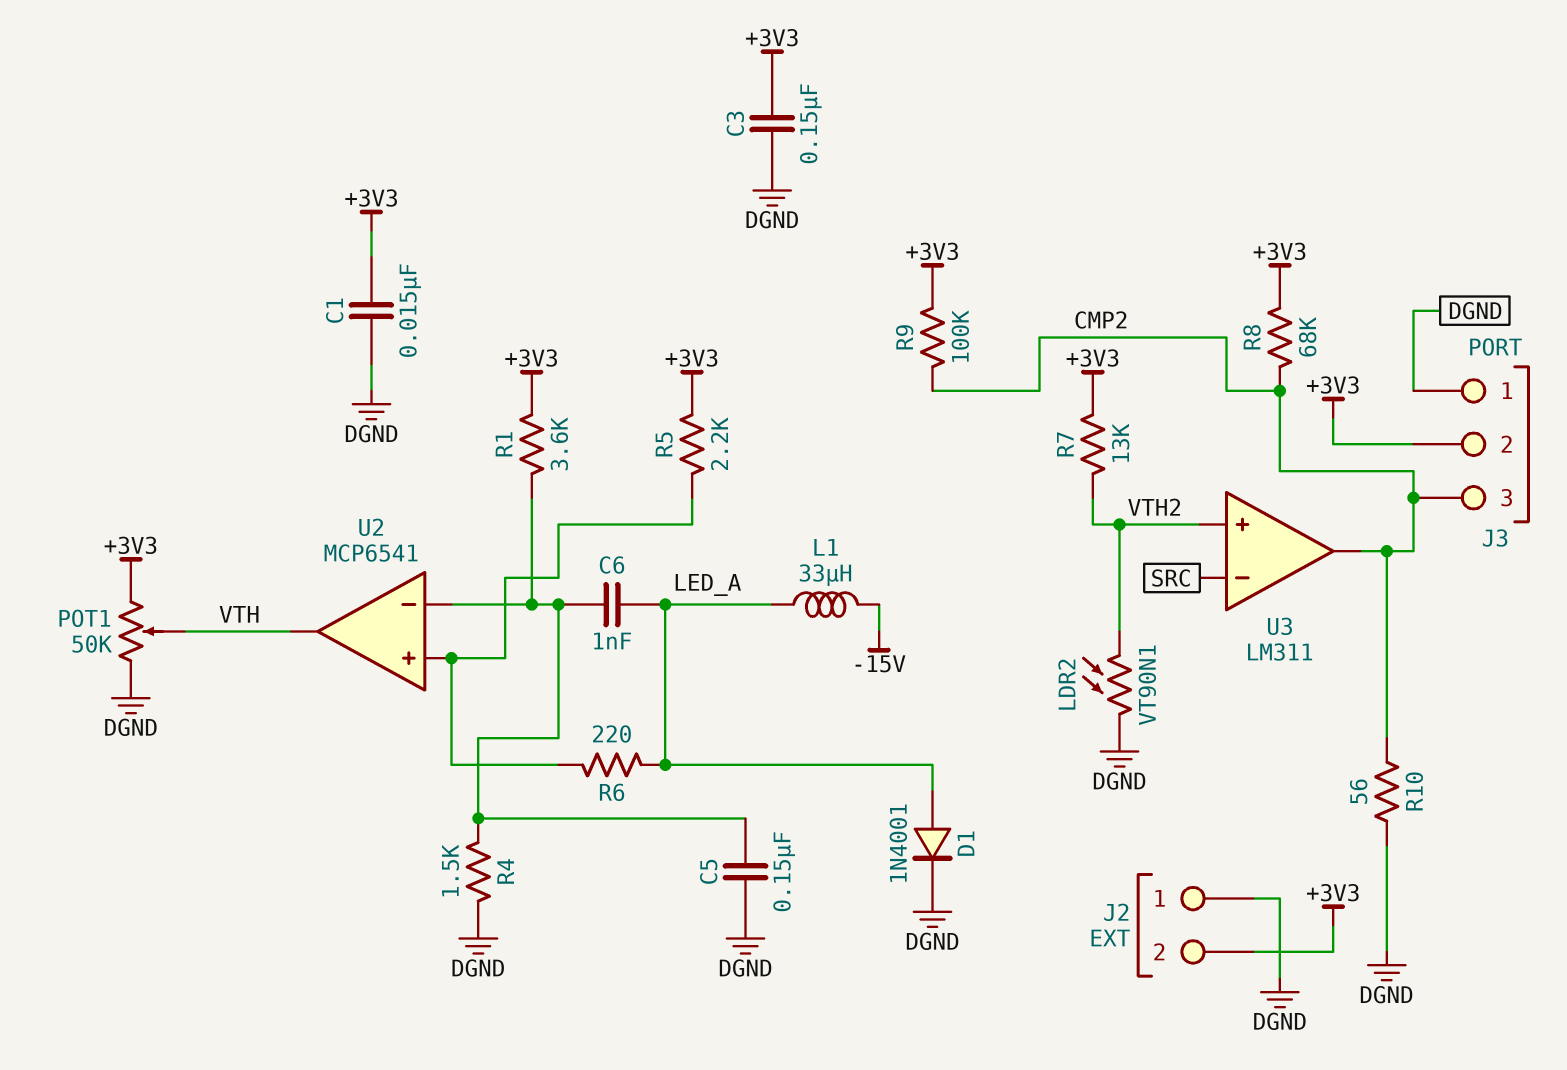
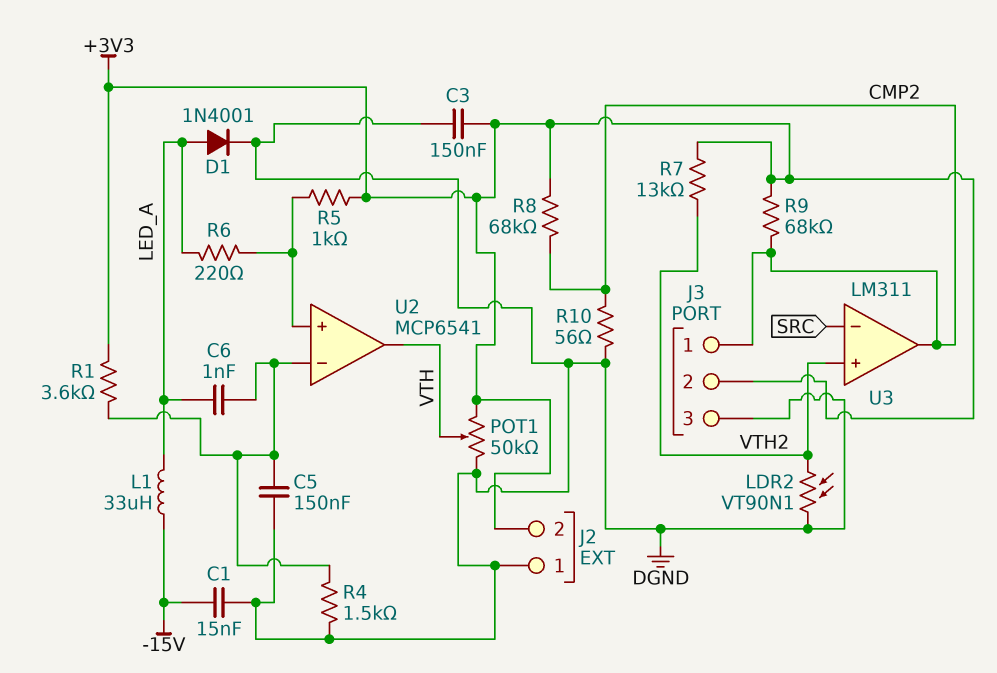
C1: 15nF (+3V3, DGND) -> 15nF (-15V, DGND)
J3 pin 1: DGND -> CMP2
J3 pin 3: CMP2 -> DGND
R5: 2.2k (+3V3, U2/in+) -> 1k (+3V3, U2/in+)
R9: 100k (+3V3, CMP2) -> 68k (+3V3, CMP2)

